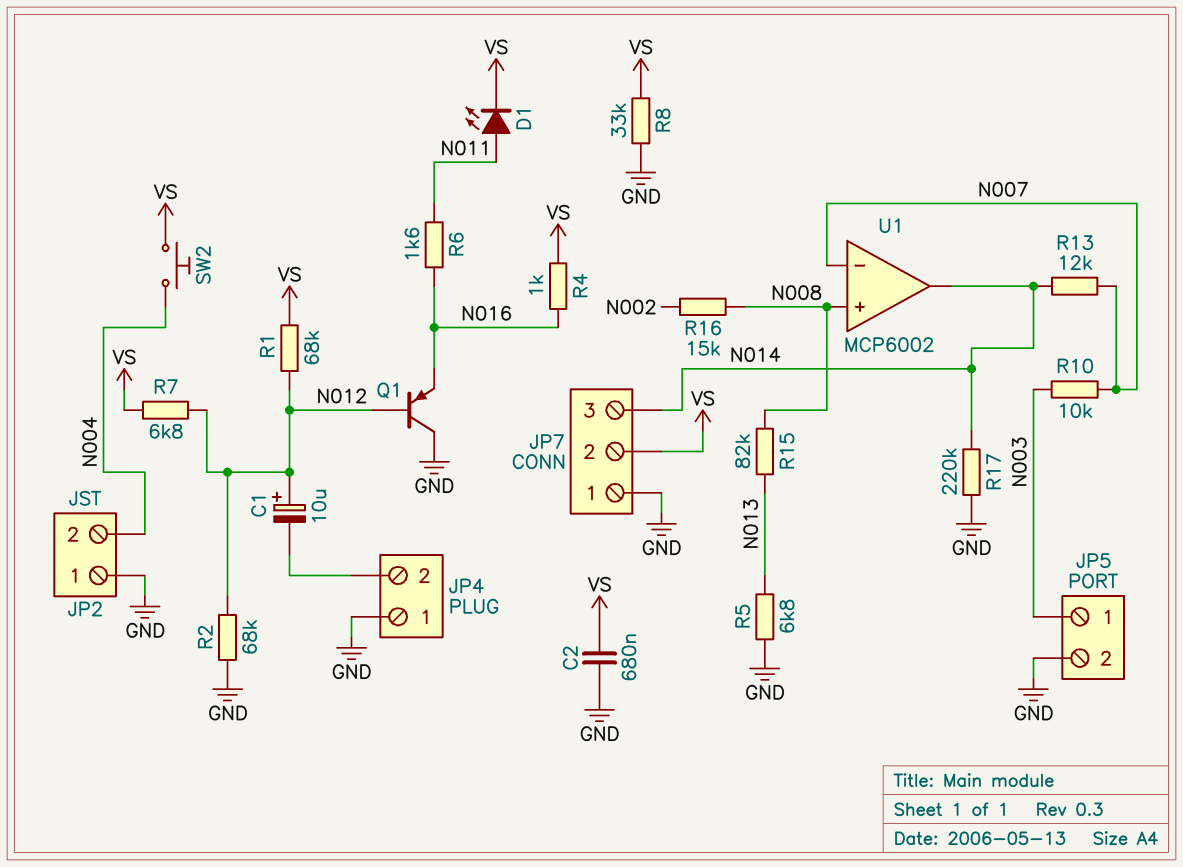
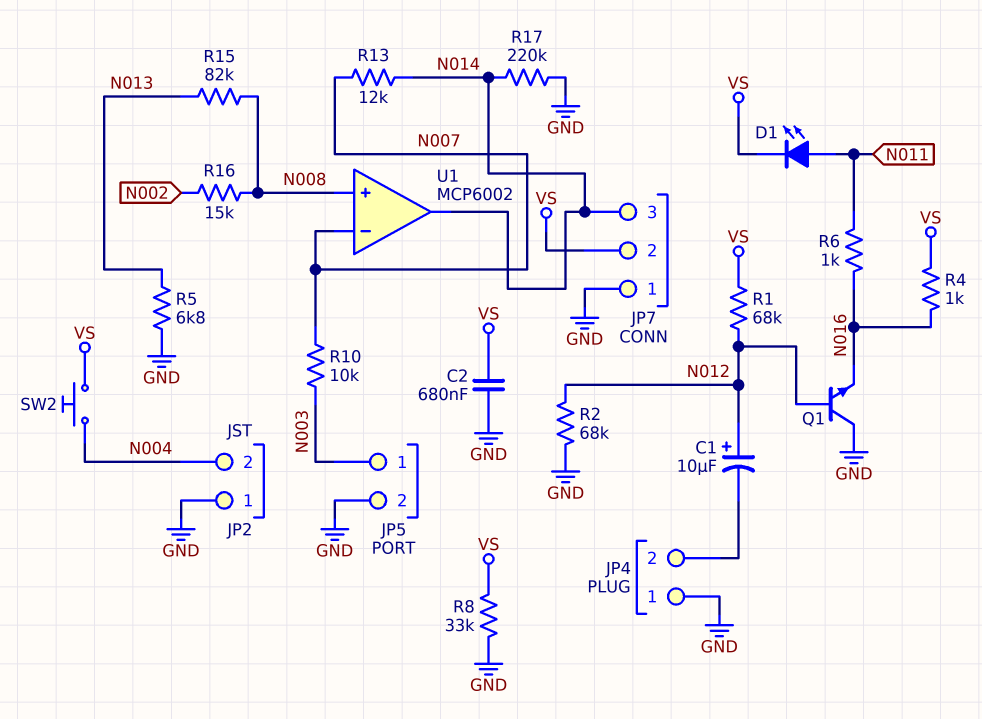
Q1: PNP (B N012, C GND, E N016) -> NPN (B N012, C GND, E N016)
R6: 1.6k (N011, N016) -> 1k (N011, N016)
R7: 6.8k (N012, VS) -> none

